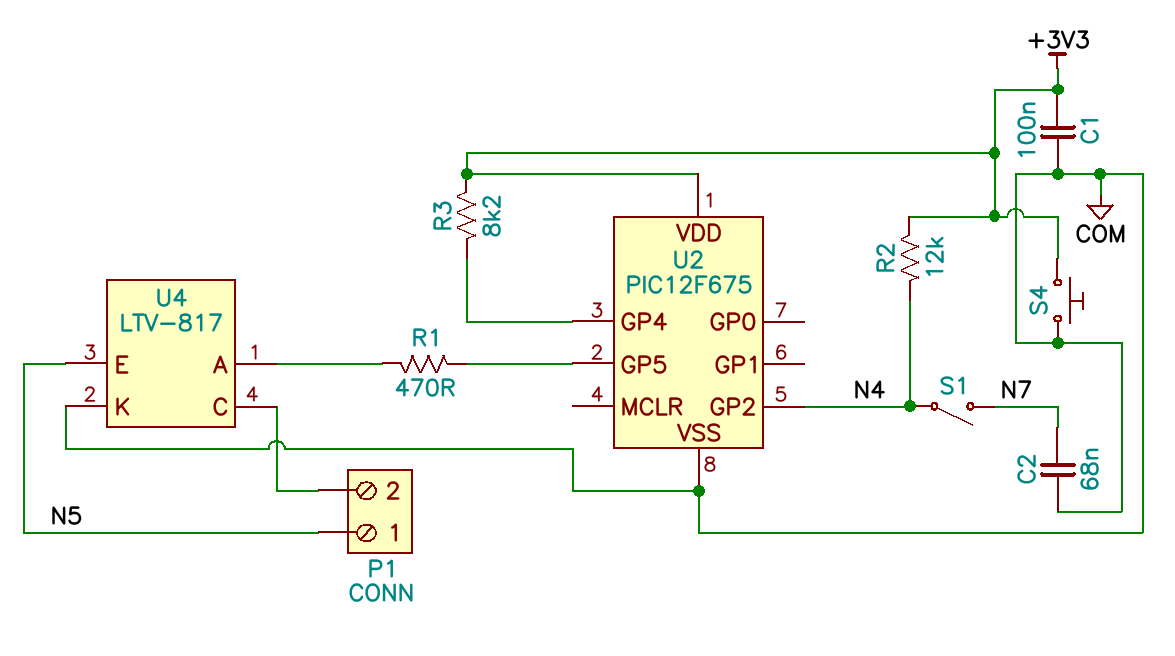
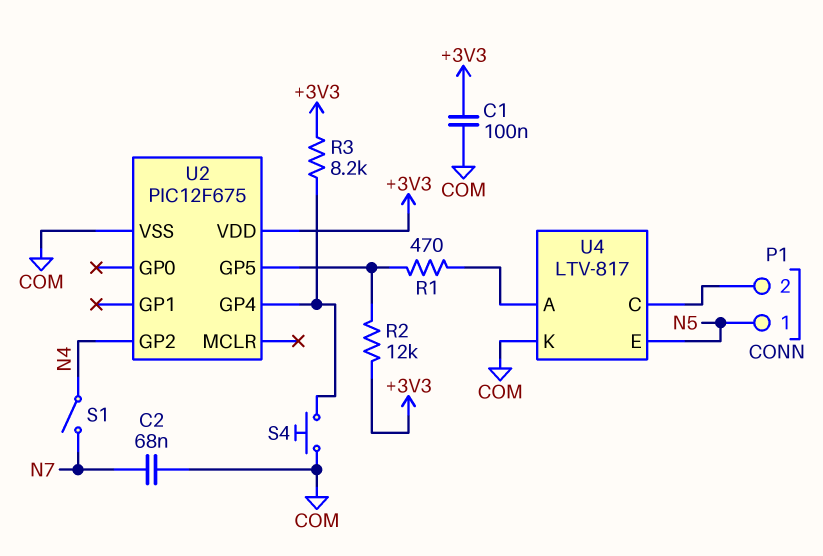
R2: 12k (+3V3, N4) -> 12k (+3V3, U2/GP5)
S4: button (+3V3, COM) -> button (COM, U2/GP4)

